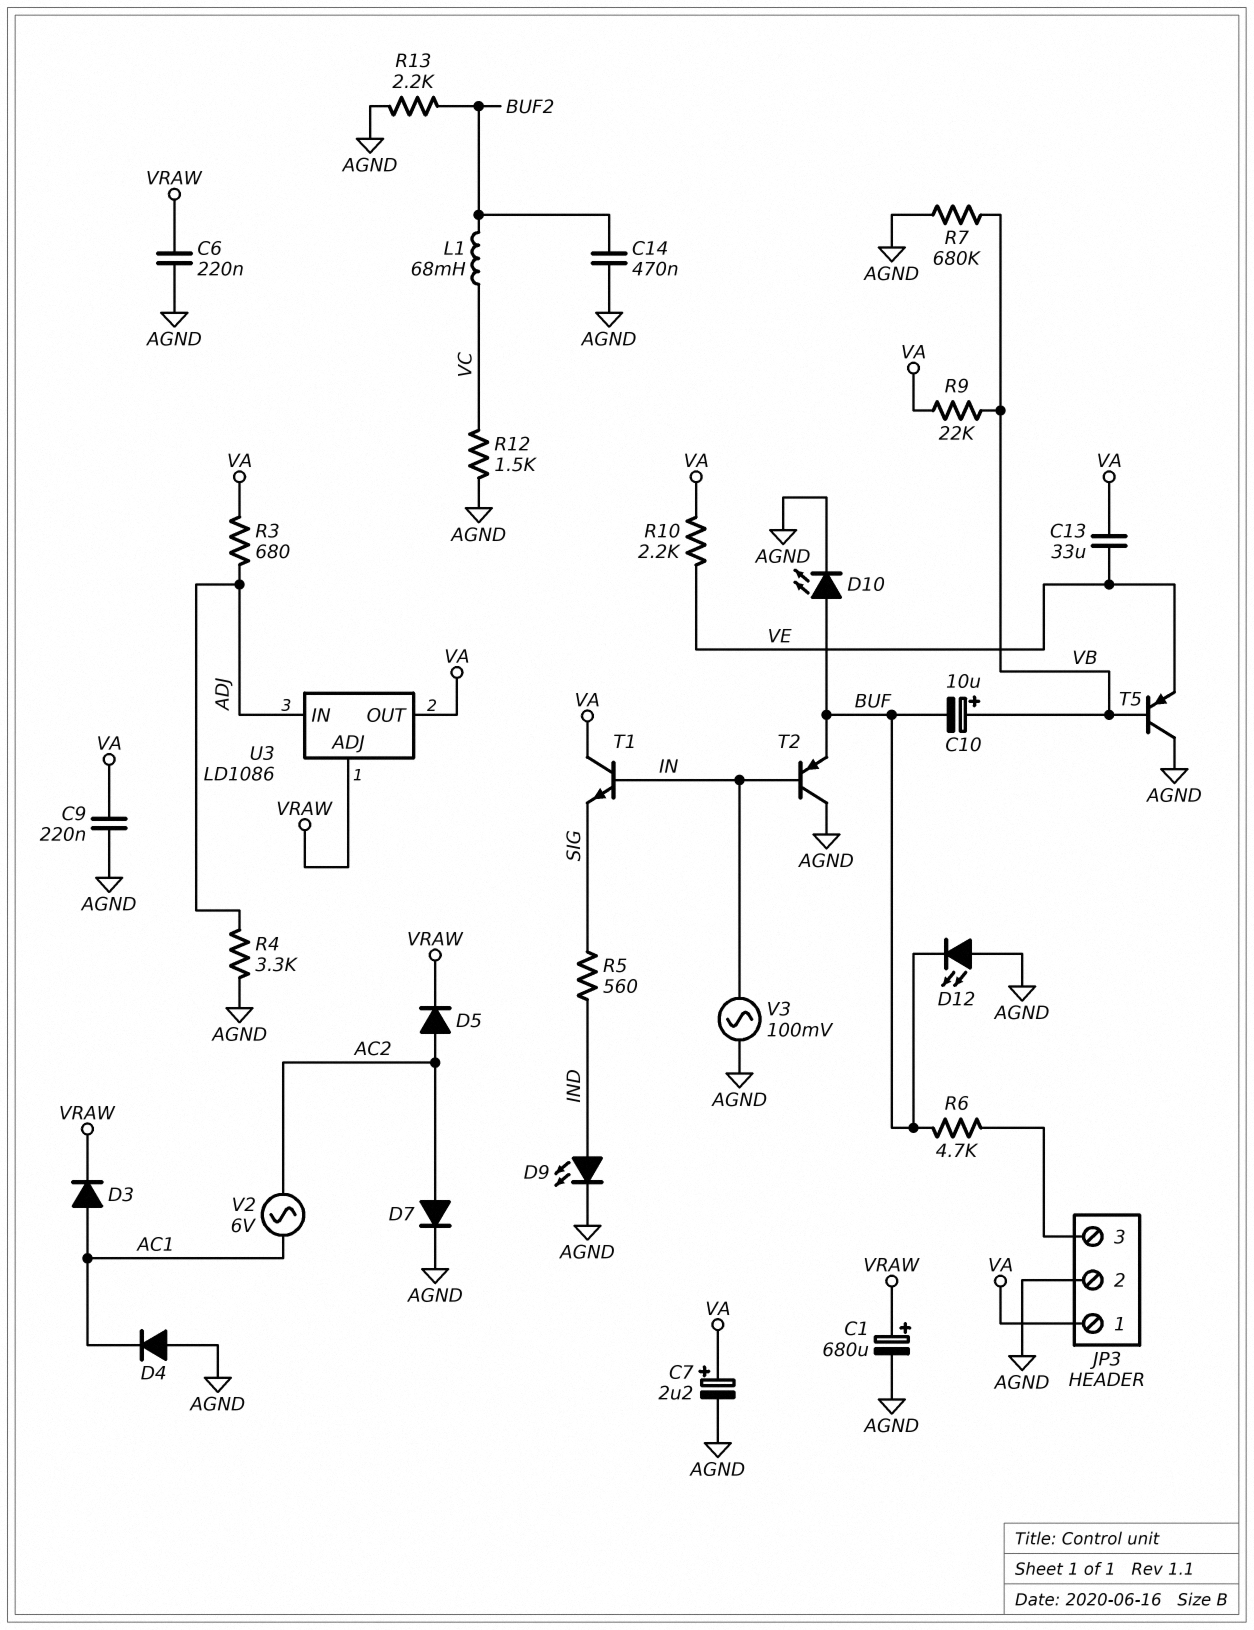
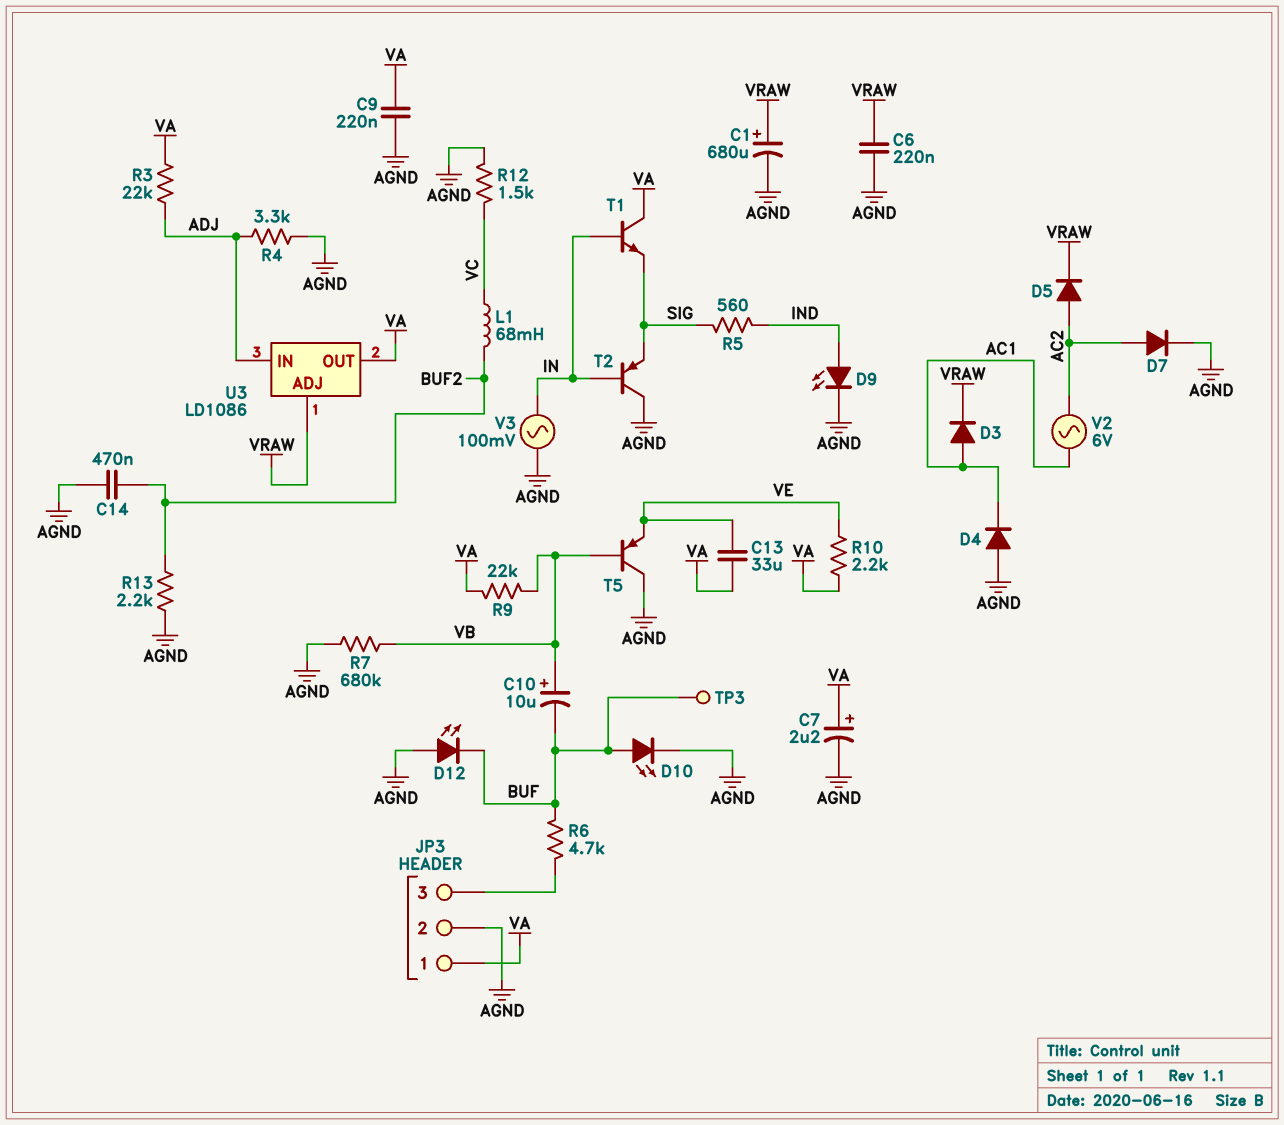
R3: 680 (ADJ, VA) -> 22k (ADJ, VA)
T2: PNP (B IN, C AGND, E BUF) -> PNP (B IN, C AGND, E SIG)
TP3: none -> test point (BUF)

